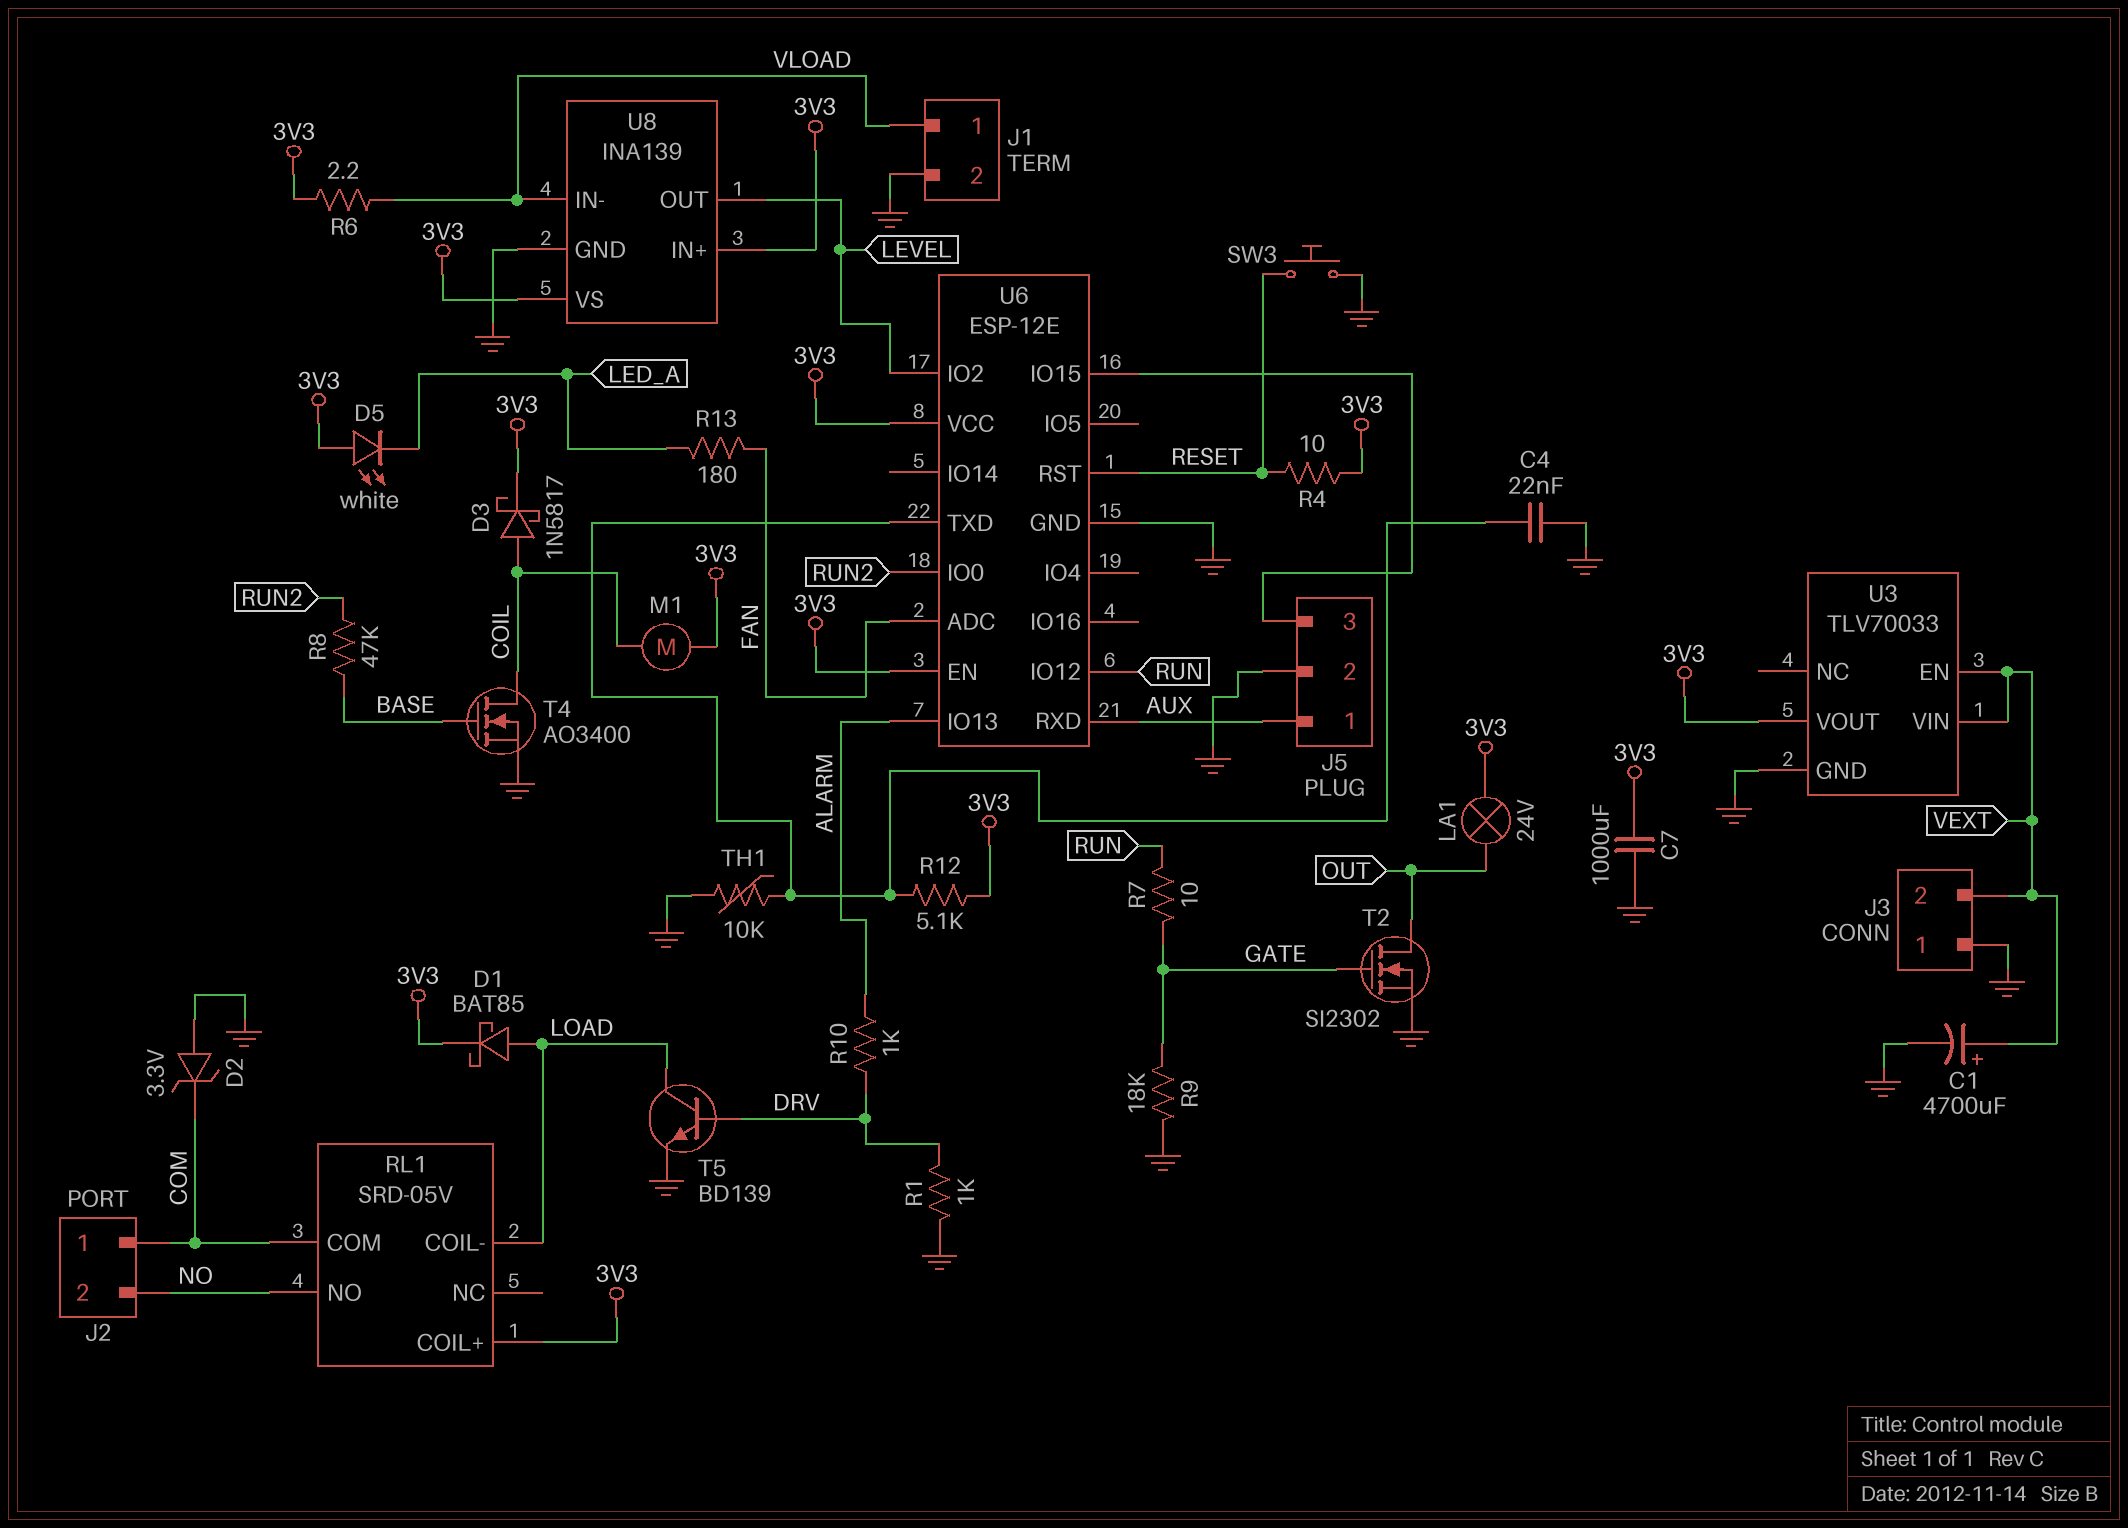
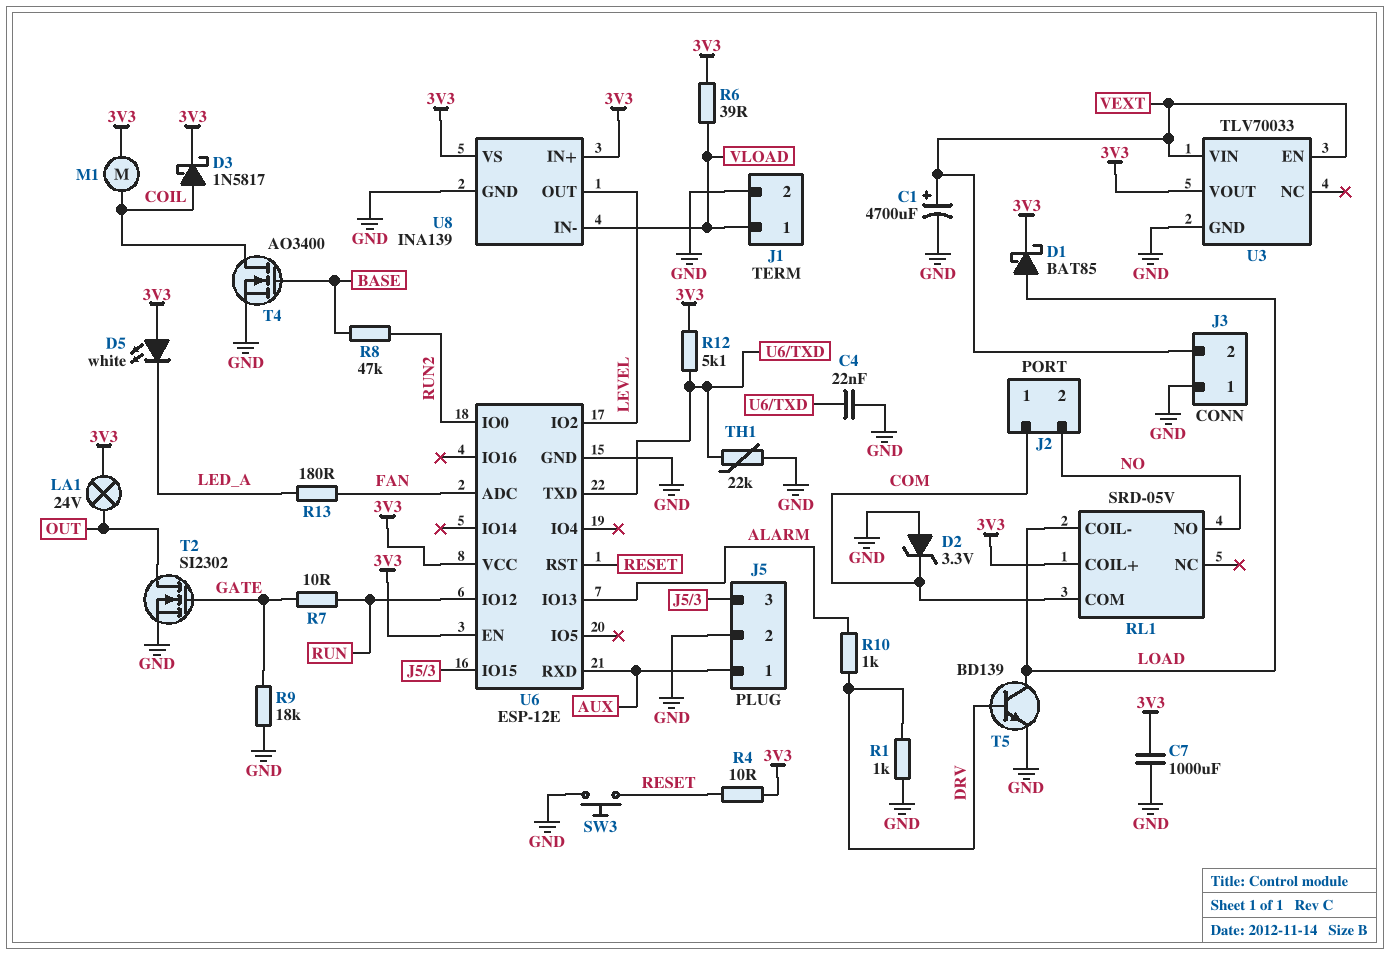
R6: 2.2 (3V3, VLOAD) -> 39 (3V3, VLOAD)
TH1: 10k (GND, U6/TXD) -> 22k (GND, U6/TXD)

